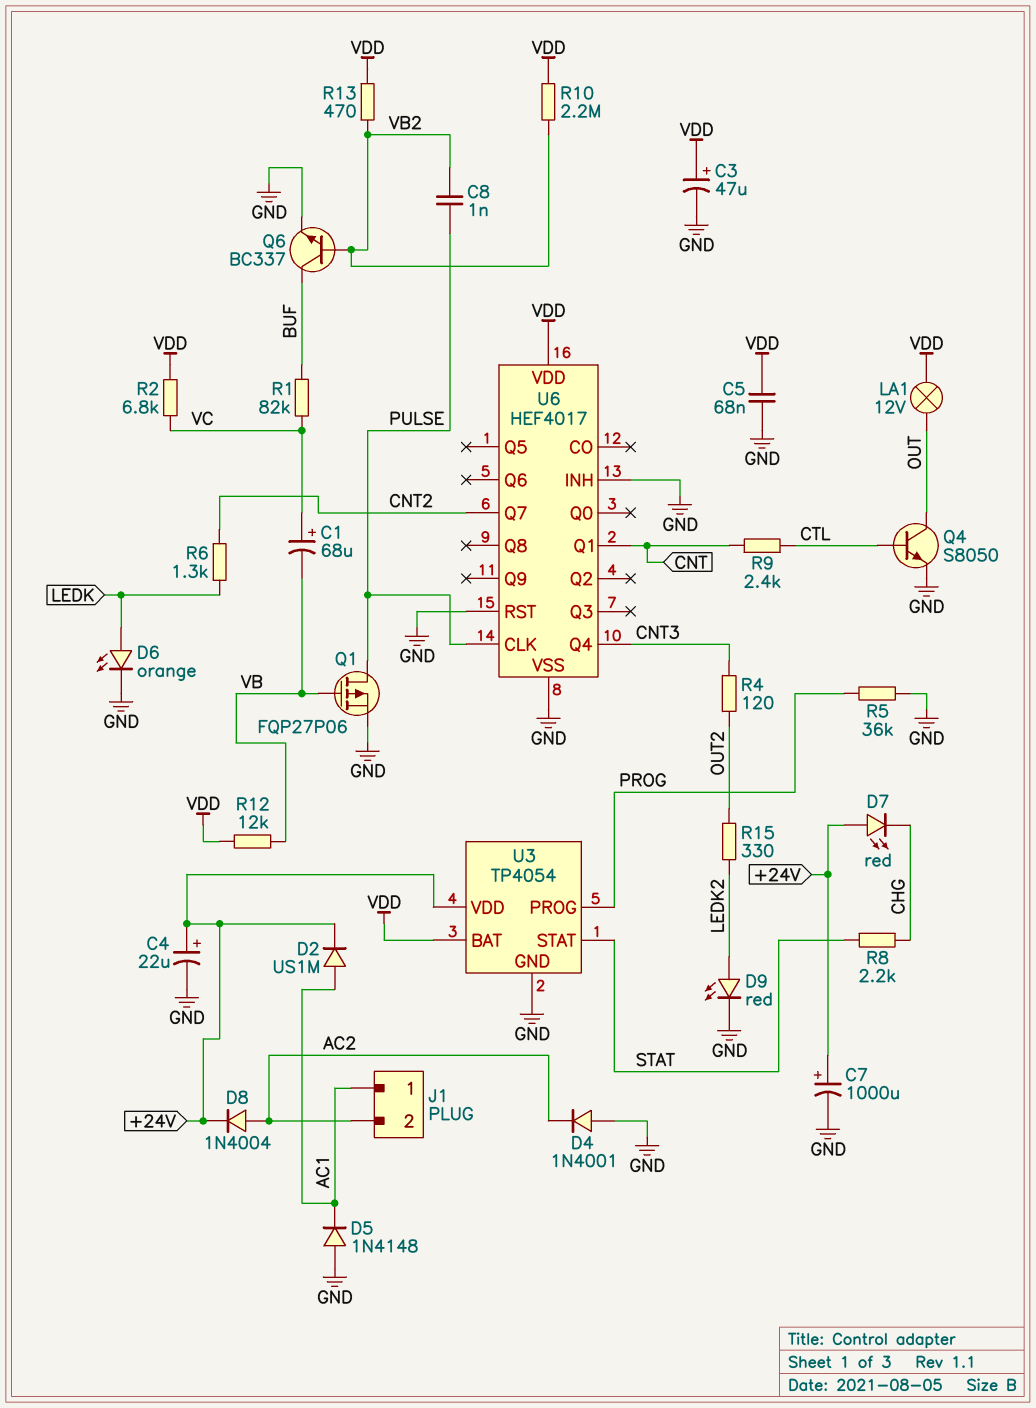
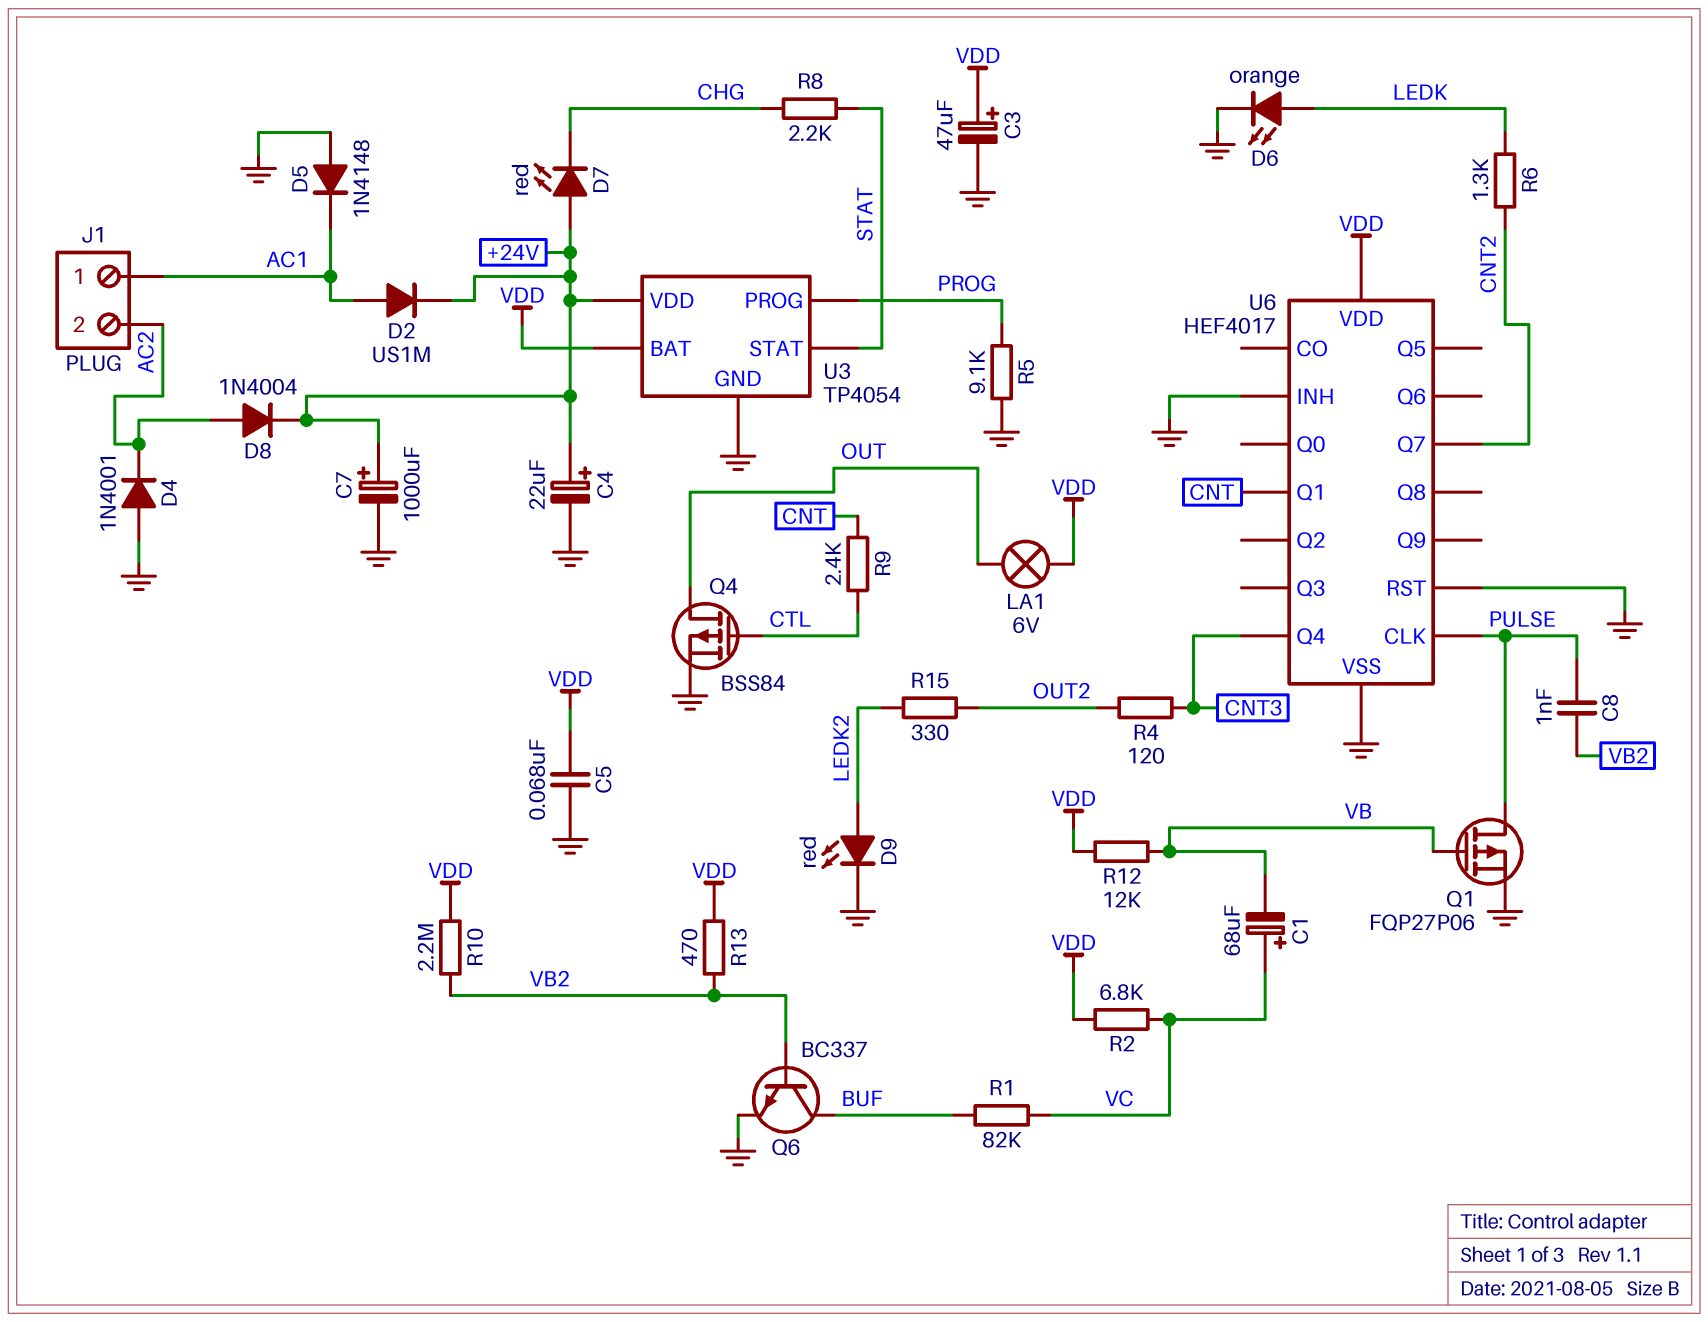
LA1: lamp 12V (OUT, VDD) -> lamp 6V (OUT, VDD)
Q4: NPN S8050 (B CTL, C OUT, E GND) -> PMOS BSS84 (G CTL, D OUT, S GND)
R5: 36k (GND, PROG) -> 9.1k (GND, PROG)

